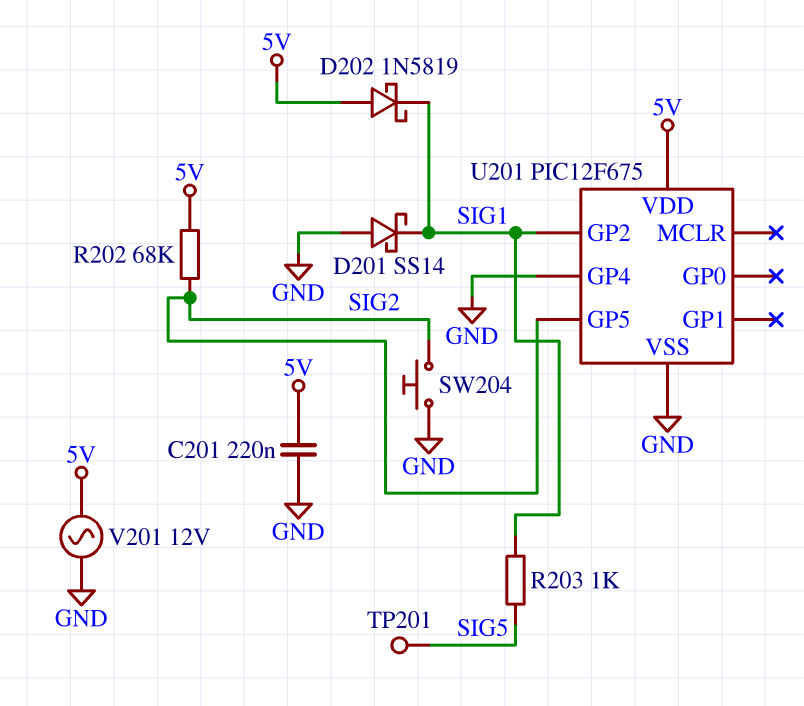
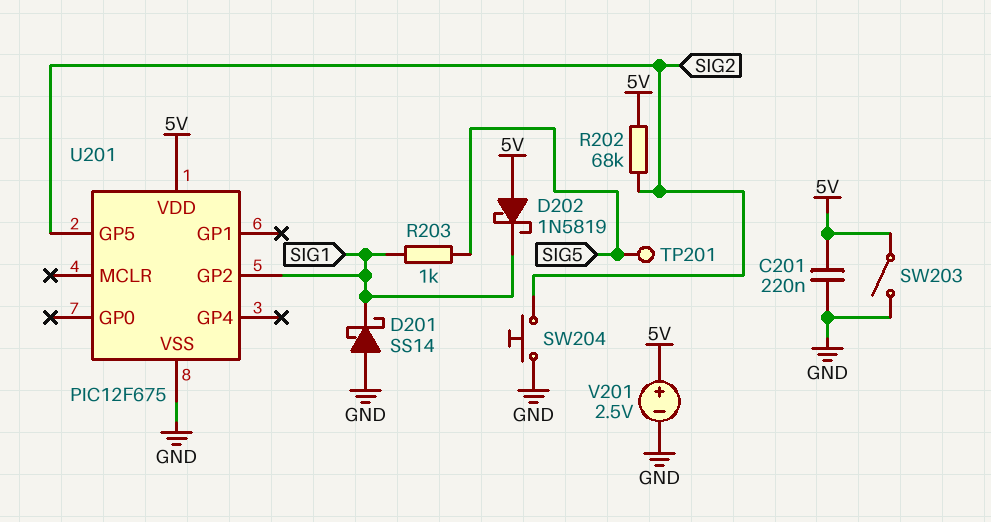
SW203: none -> switch (5V, GND)
U201 pin GP4: GND -> none
V201: AC 12V (5V, GND) -> 2.5V (plus 5V, minus GND)

